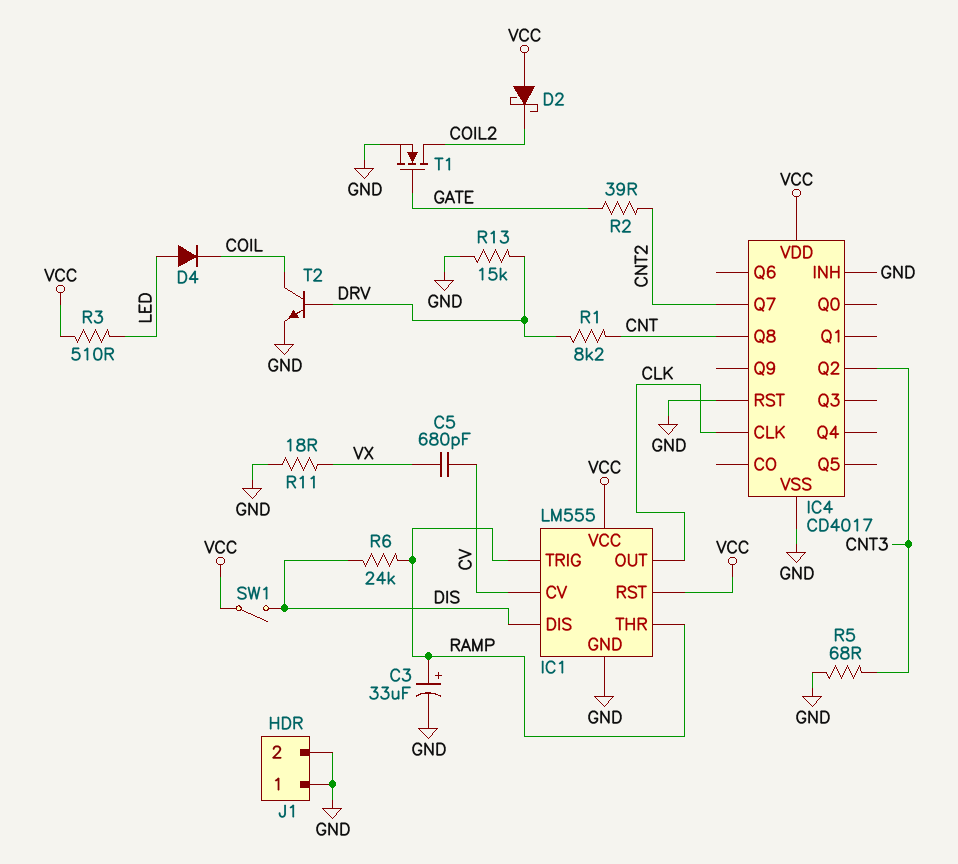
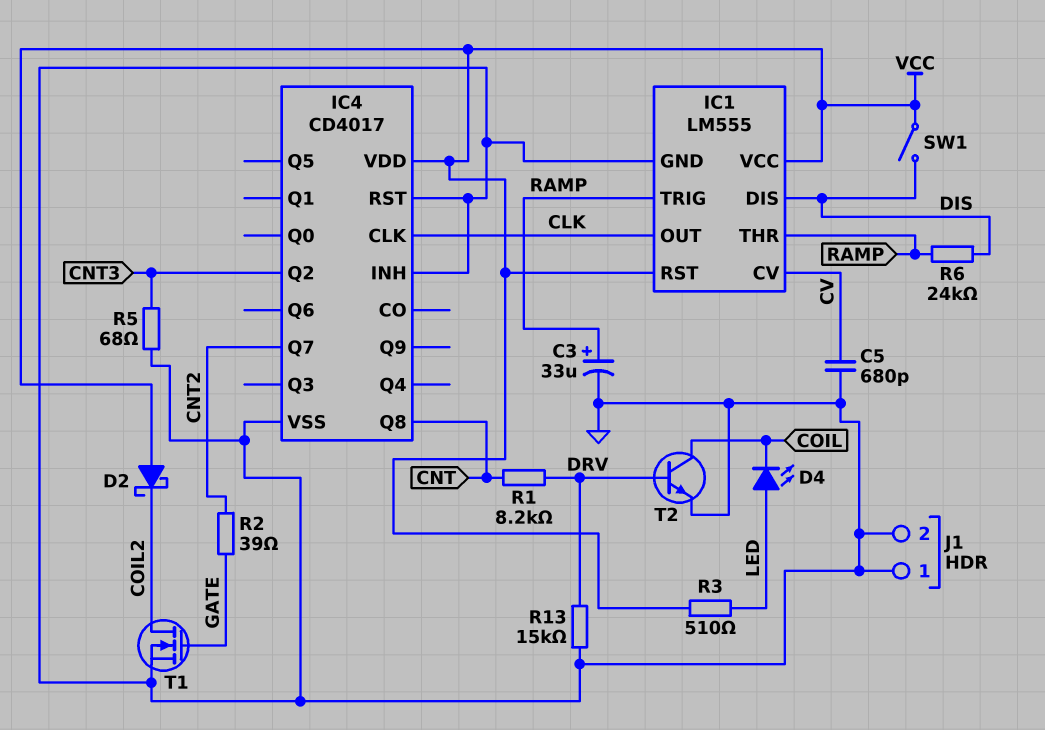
C5: 680pF (CV, VX) -> 680pF (CV, GND)
D4: diode (A LED, K COIL) -> LED (A LED, K COIL)
R11: 18 (GND, VX) -> none

